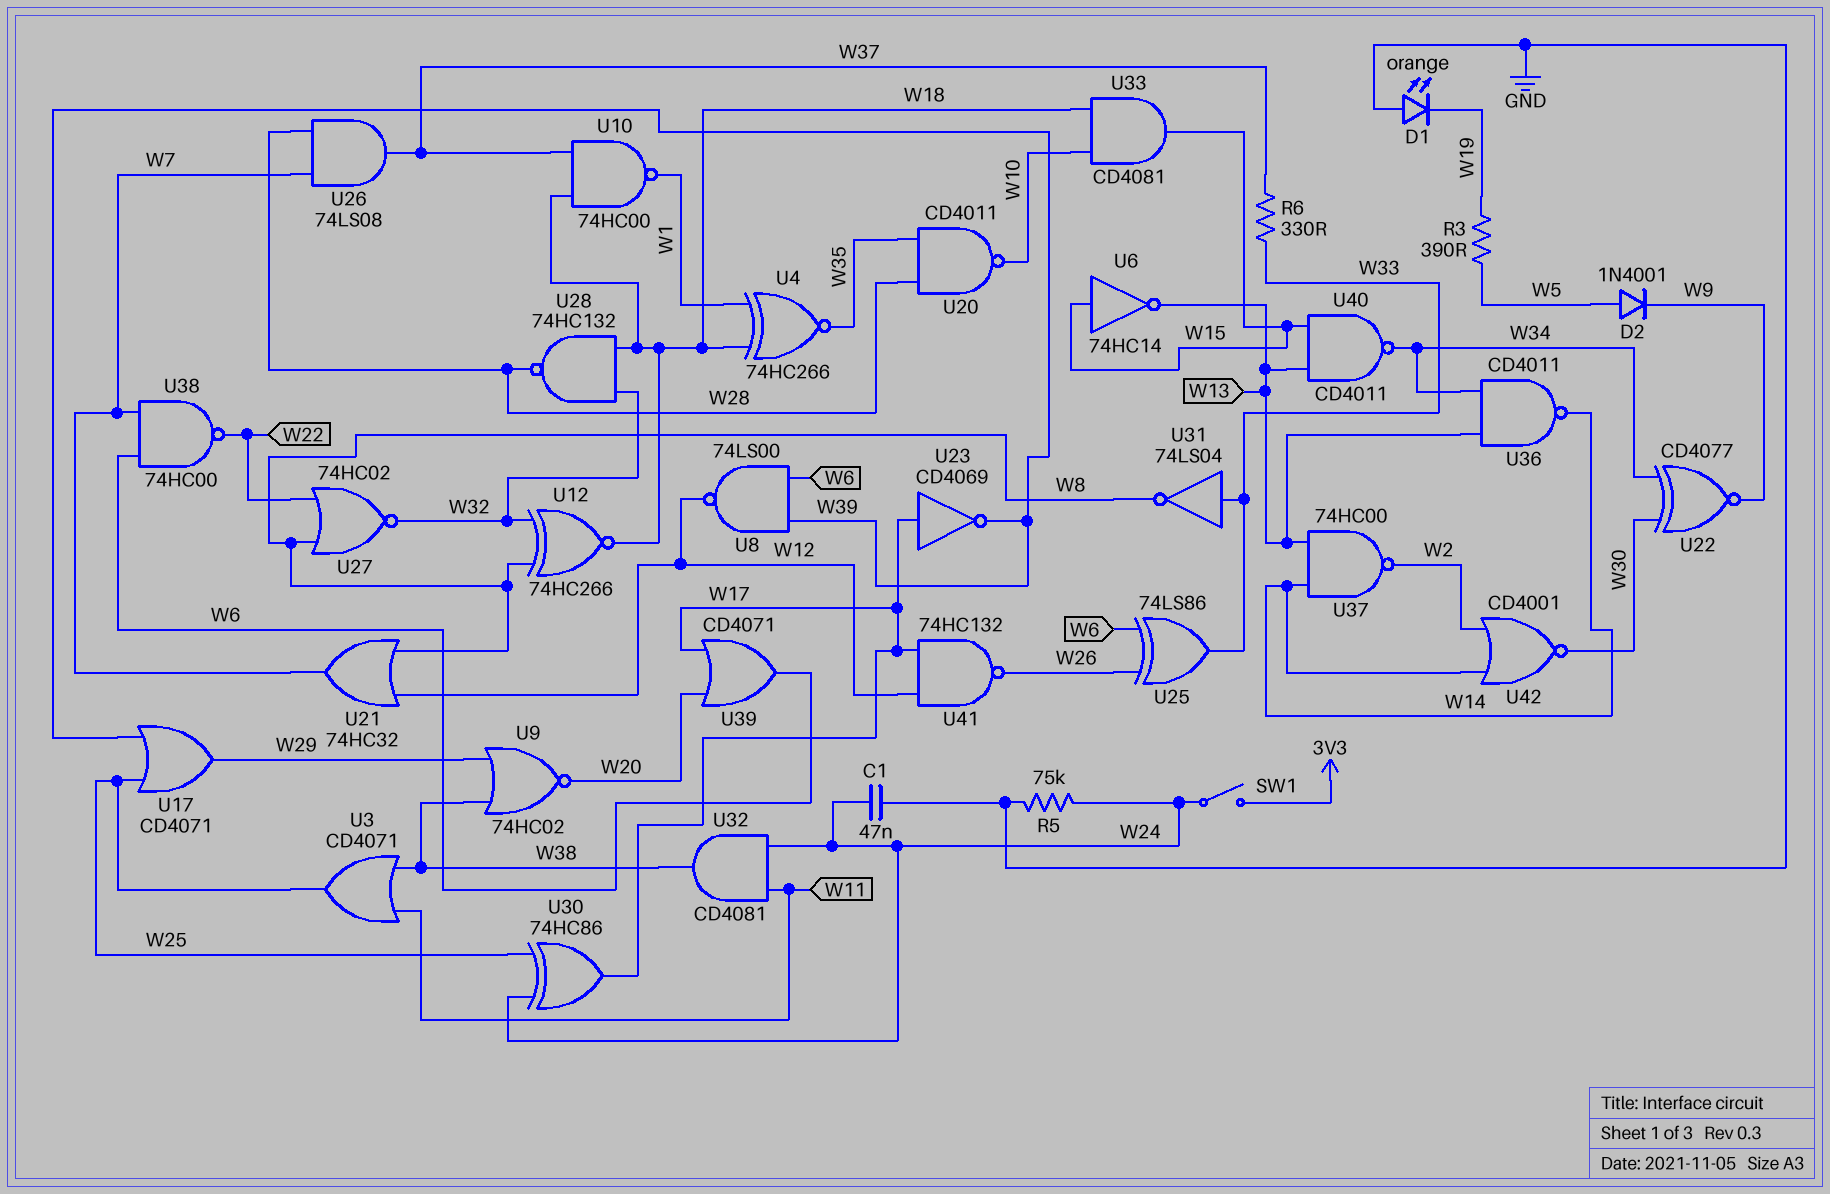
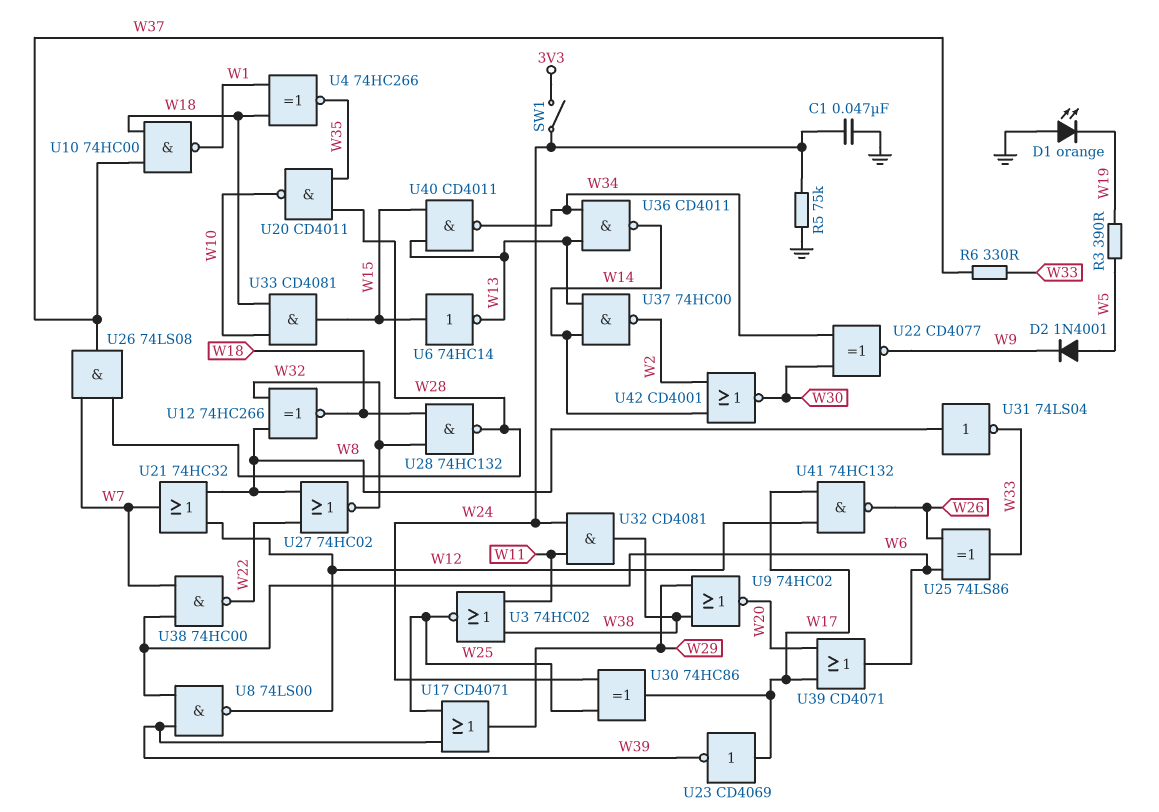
U3: OR CD4071 (in W11, in W38, out W25) -> NOR 74HC02 (in W11, in W38, out W25)
U31: NOT 74LS04 (in W33, out W8) -> NOT 74LS04 (in W8, out W33)

